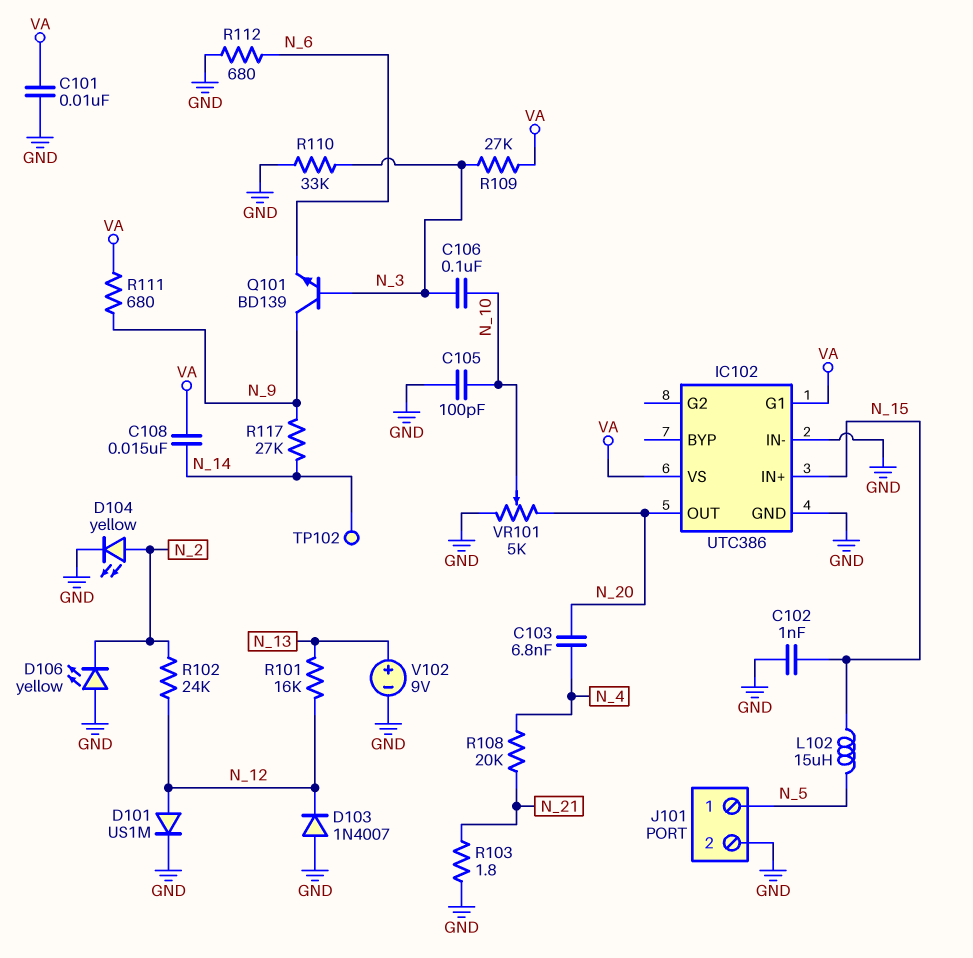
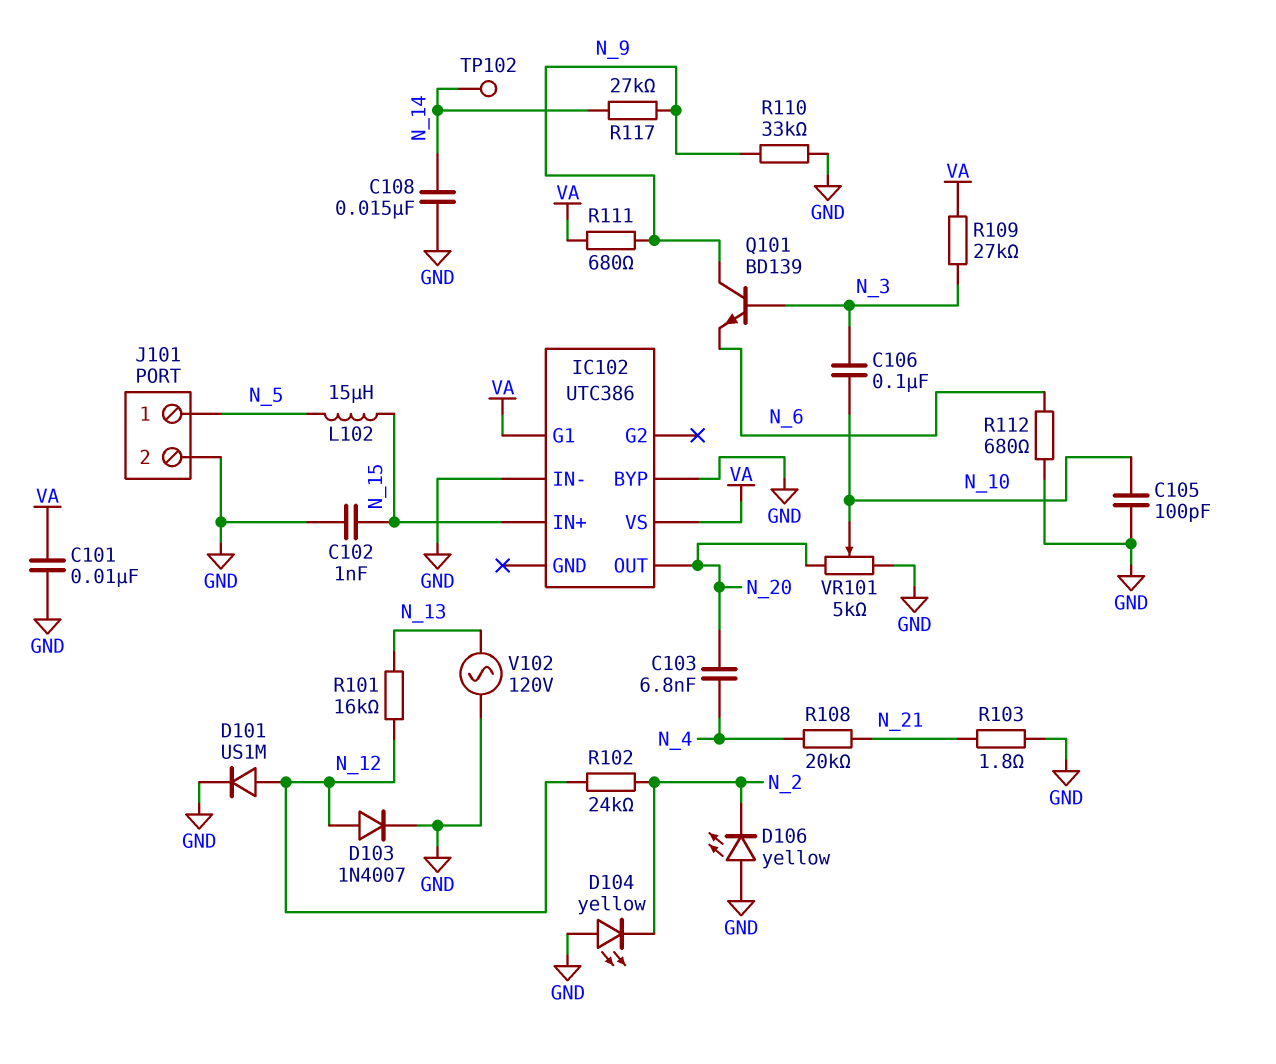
C108: 15nF (N_14, VA) -> 15nF (GND, N_14)
D103: diode 1N4007 (A GND, K N_12) -> diode 1N4007 (A N_12, K GND)
D104: LED yellow (A N_2, K GND) -> LED yellow (A GND, K N_2)
IC102 pin BYP: none -> GND
IC102 pin GND: GND -> none
R110: 33k (GND, N_3) -> 33k (GND, N_9)
V102: 9V (plus N_13, minus GND) -> AC 120V (GND, N_13)

